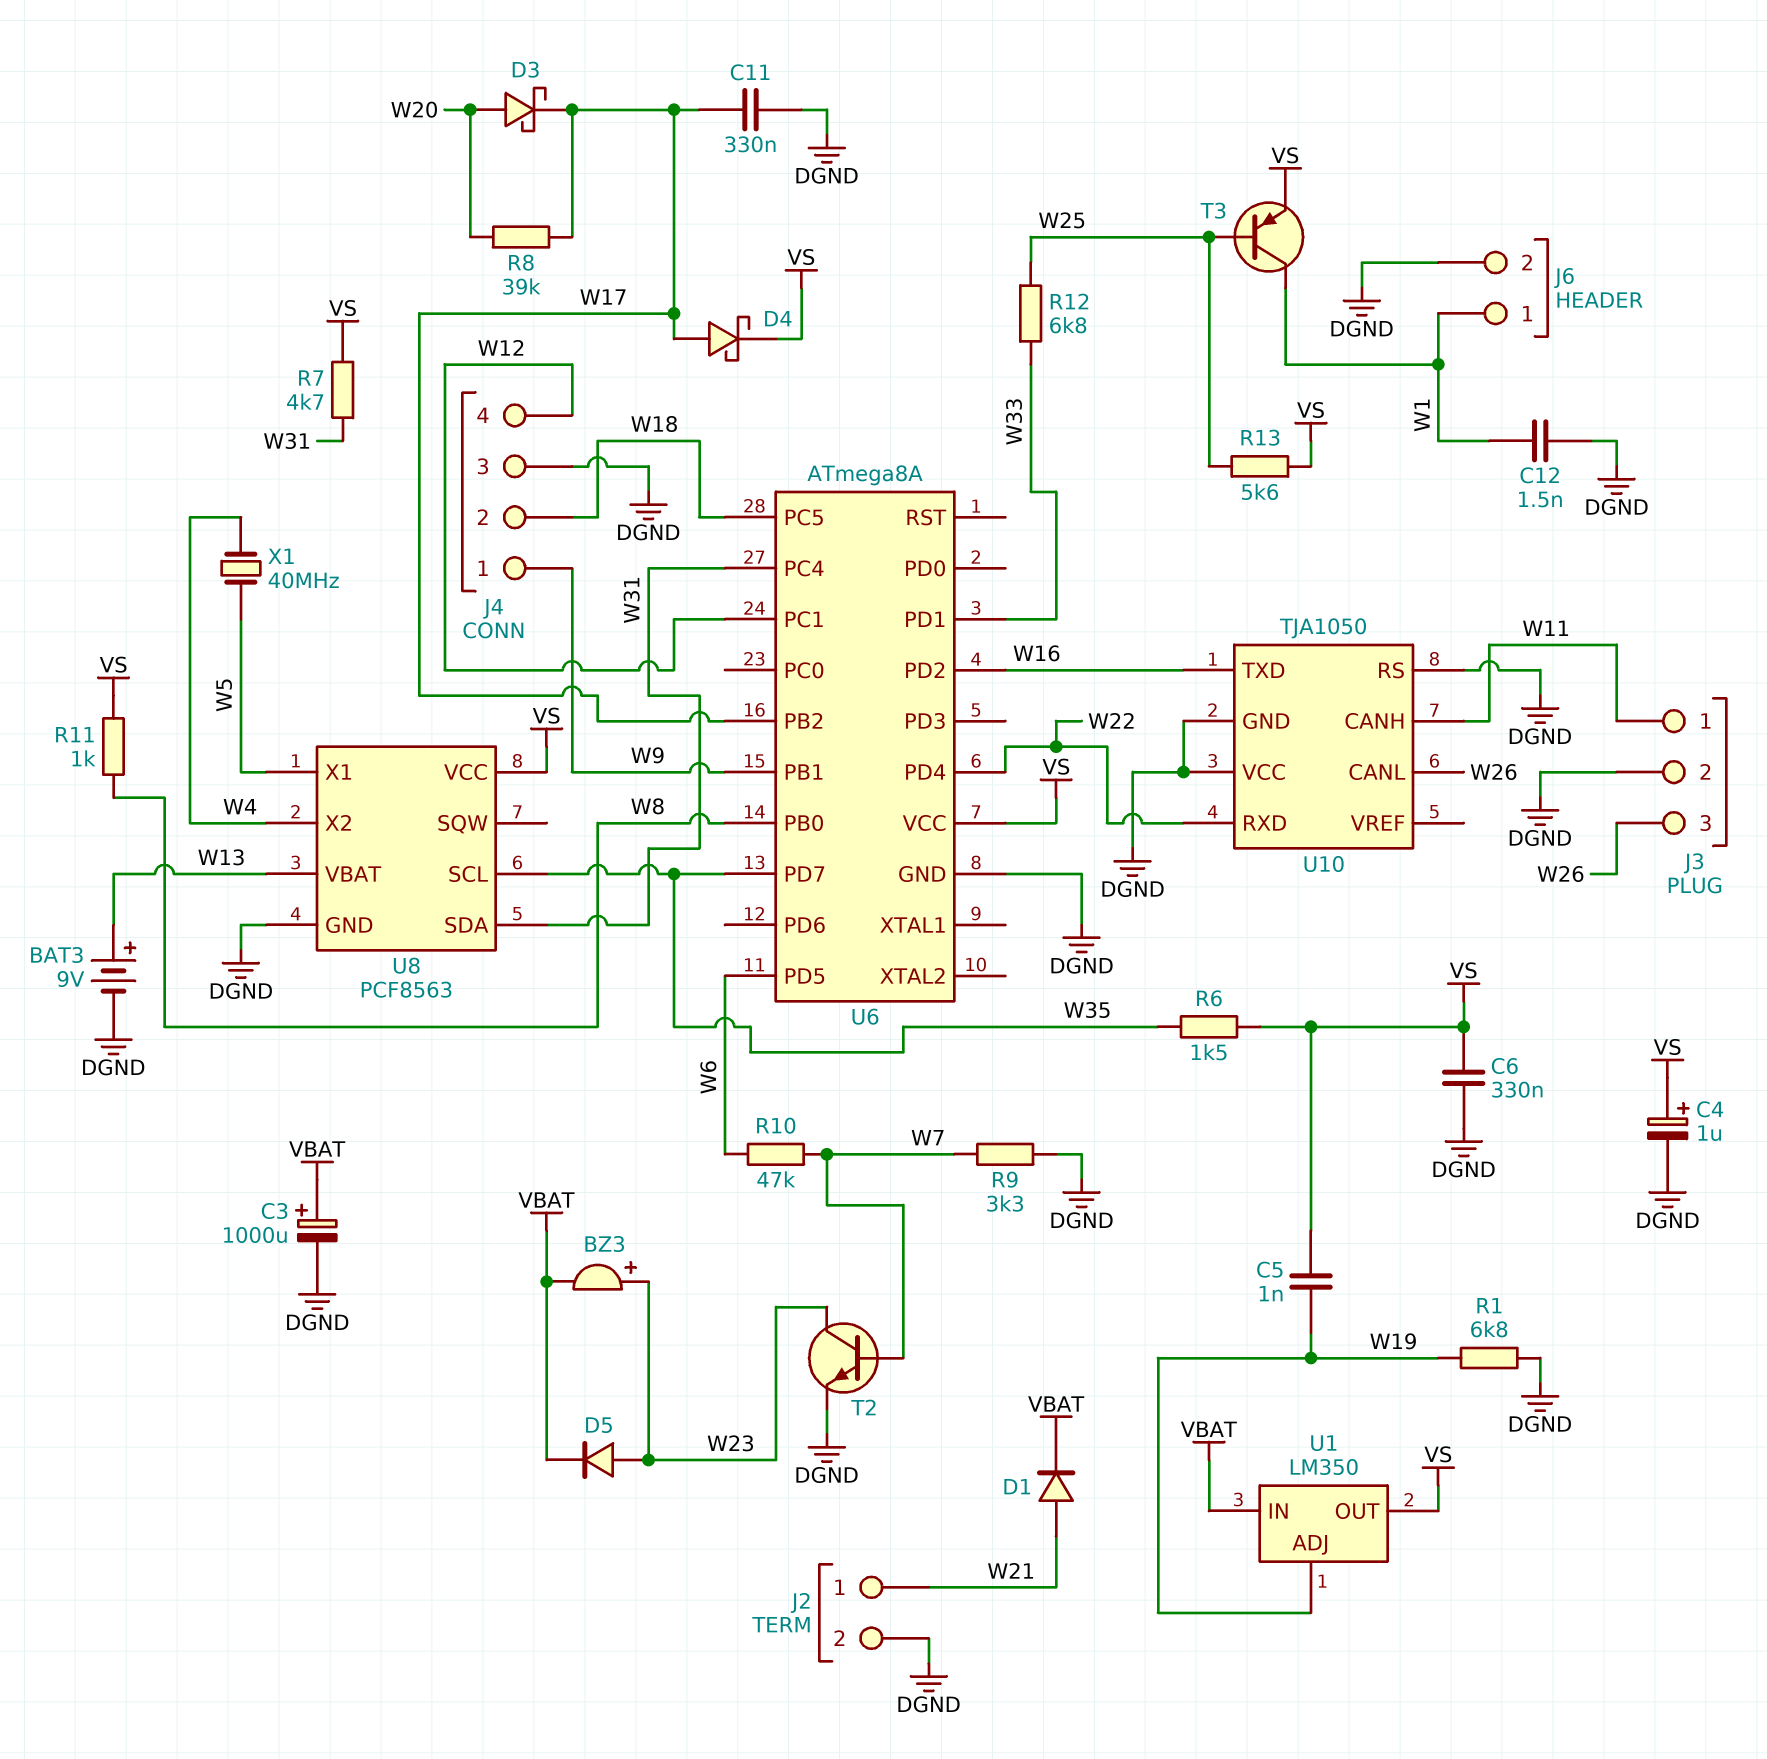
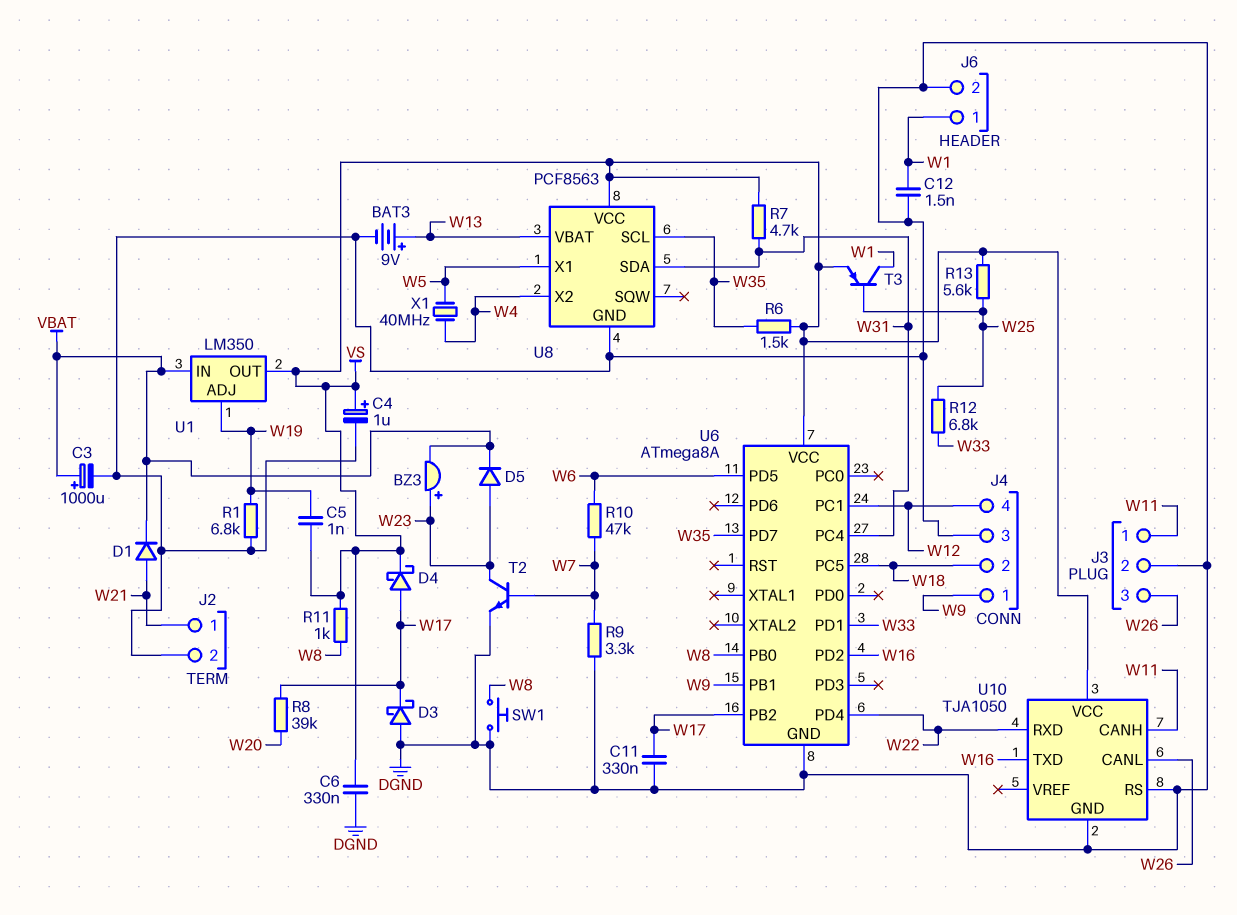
D3: schottky (A W20, K W17) -> schottky (A DGND, K W17)
SW1: none -> button (DGND, W8)
U10 pin VCC: DGND -> VS

